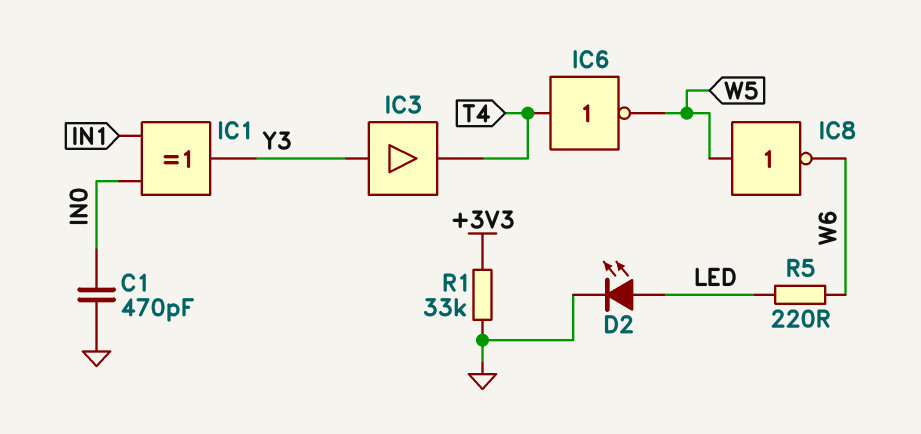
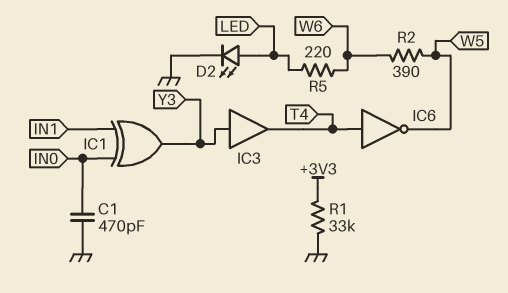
IC8: NOT (in W5, out W6) -> none
R2: none -> 390 (W5, W6)

